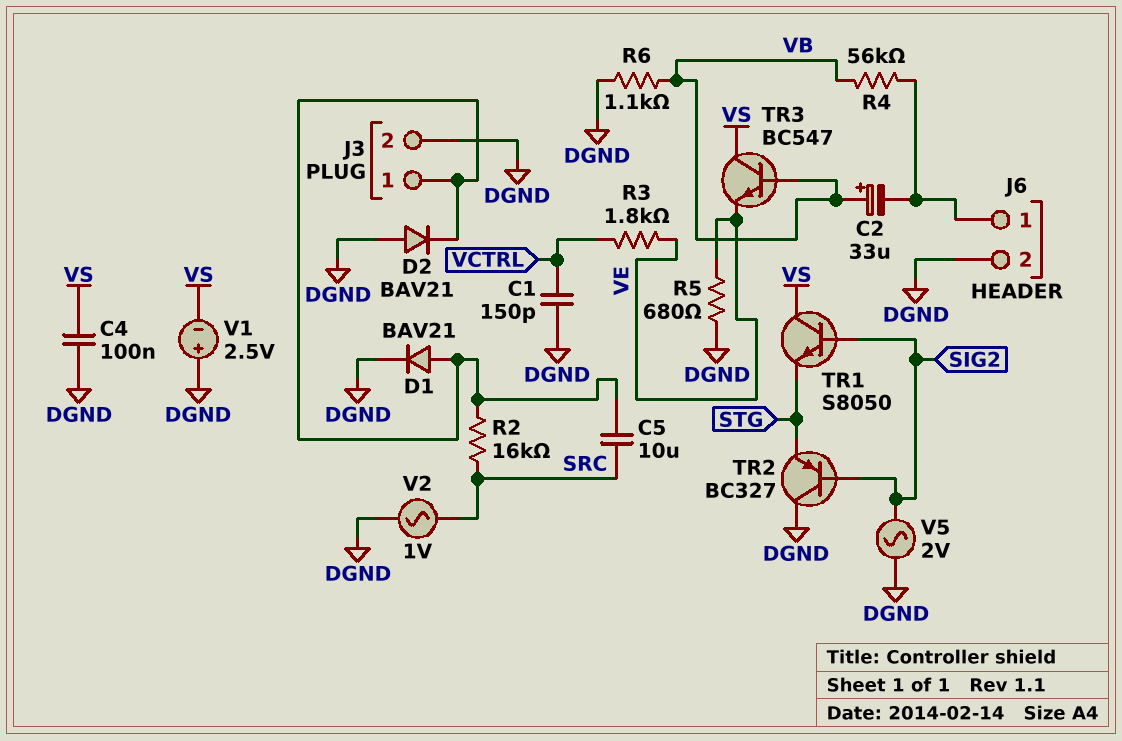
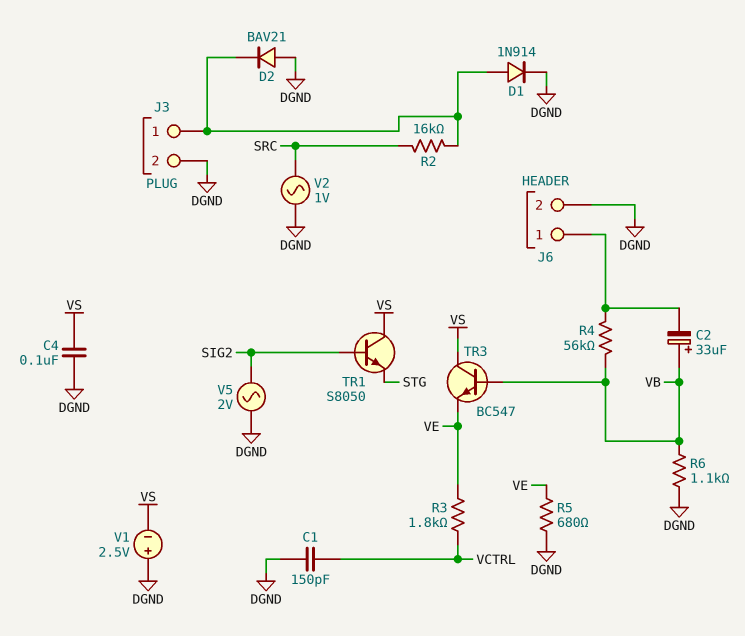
C5: 10uF (J3/1, SRC) -> none
D1: diode BAV21 (A J3/1, K DGND) -> diode 1N914 (A J3/1, K DGND)
TR2: PNP BC327 (B SIG2, C DGND, E STG) -> none

